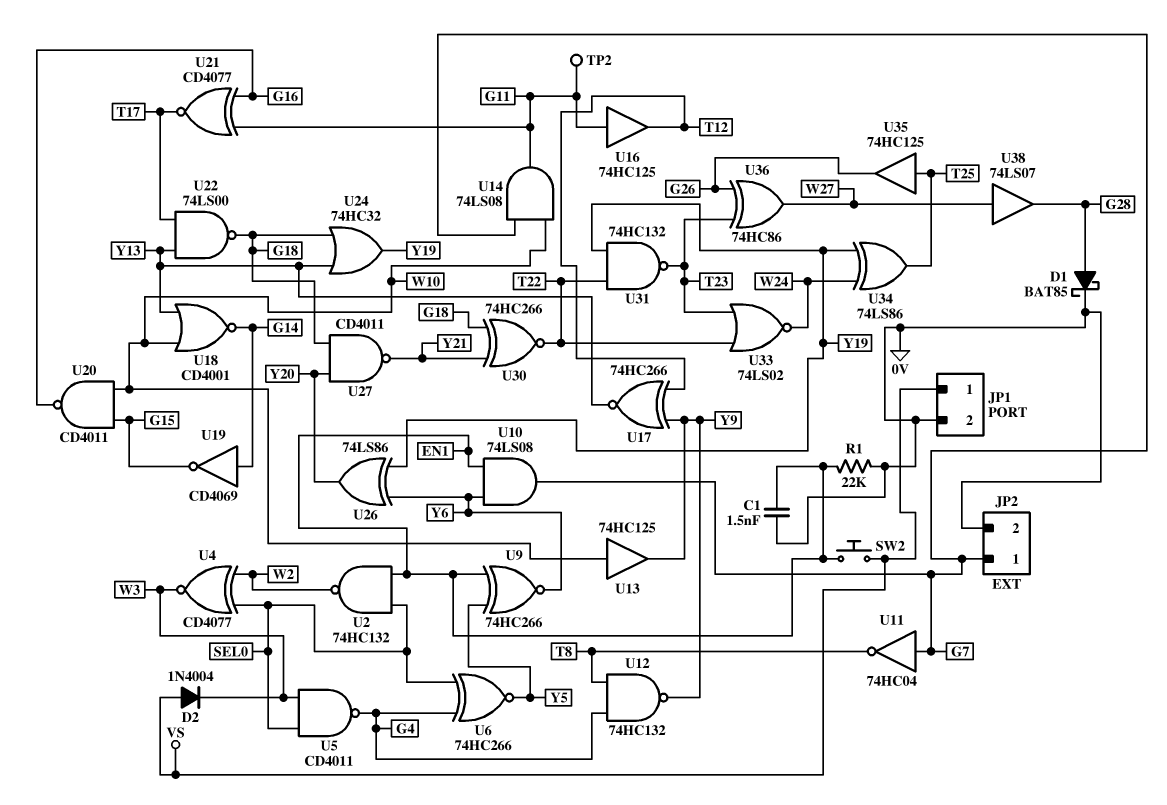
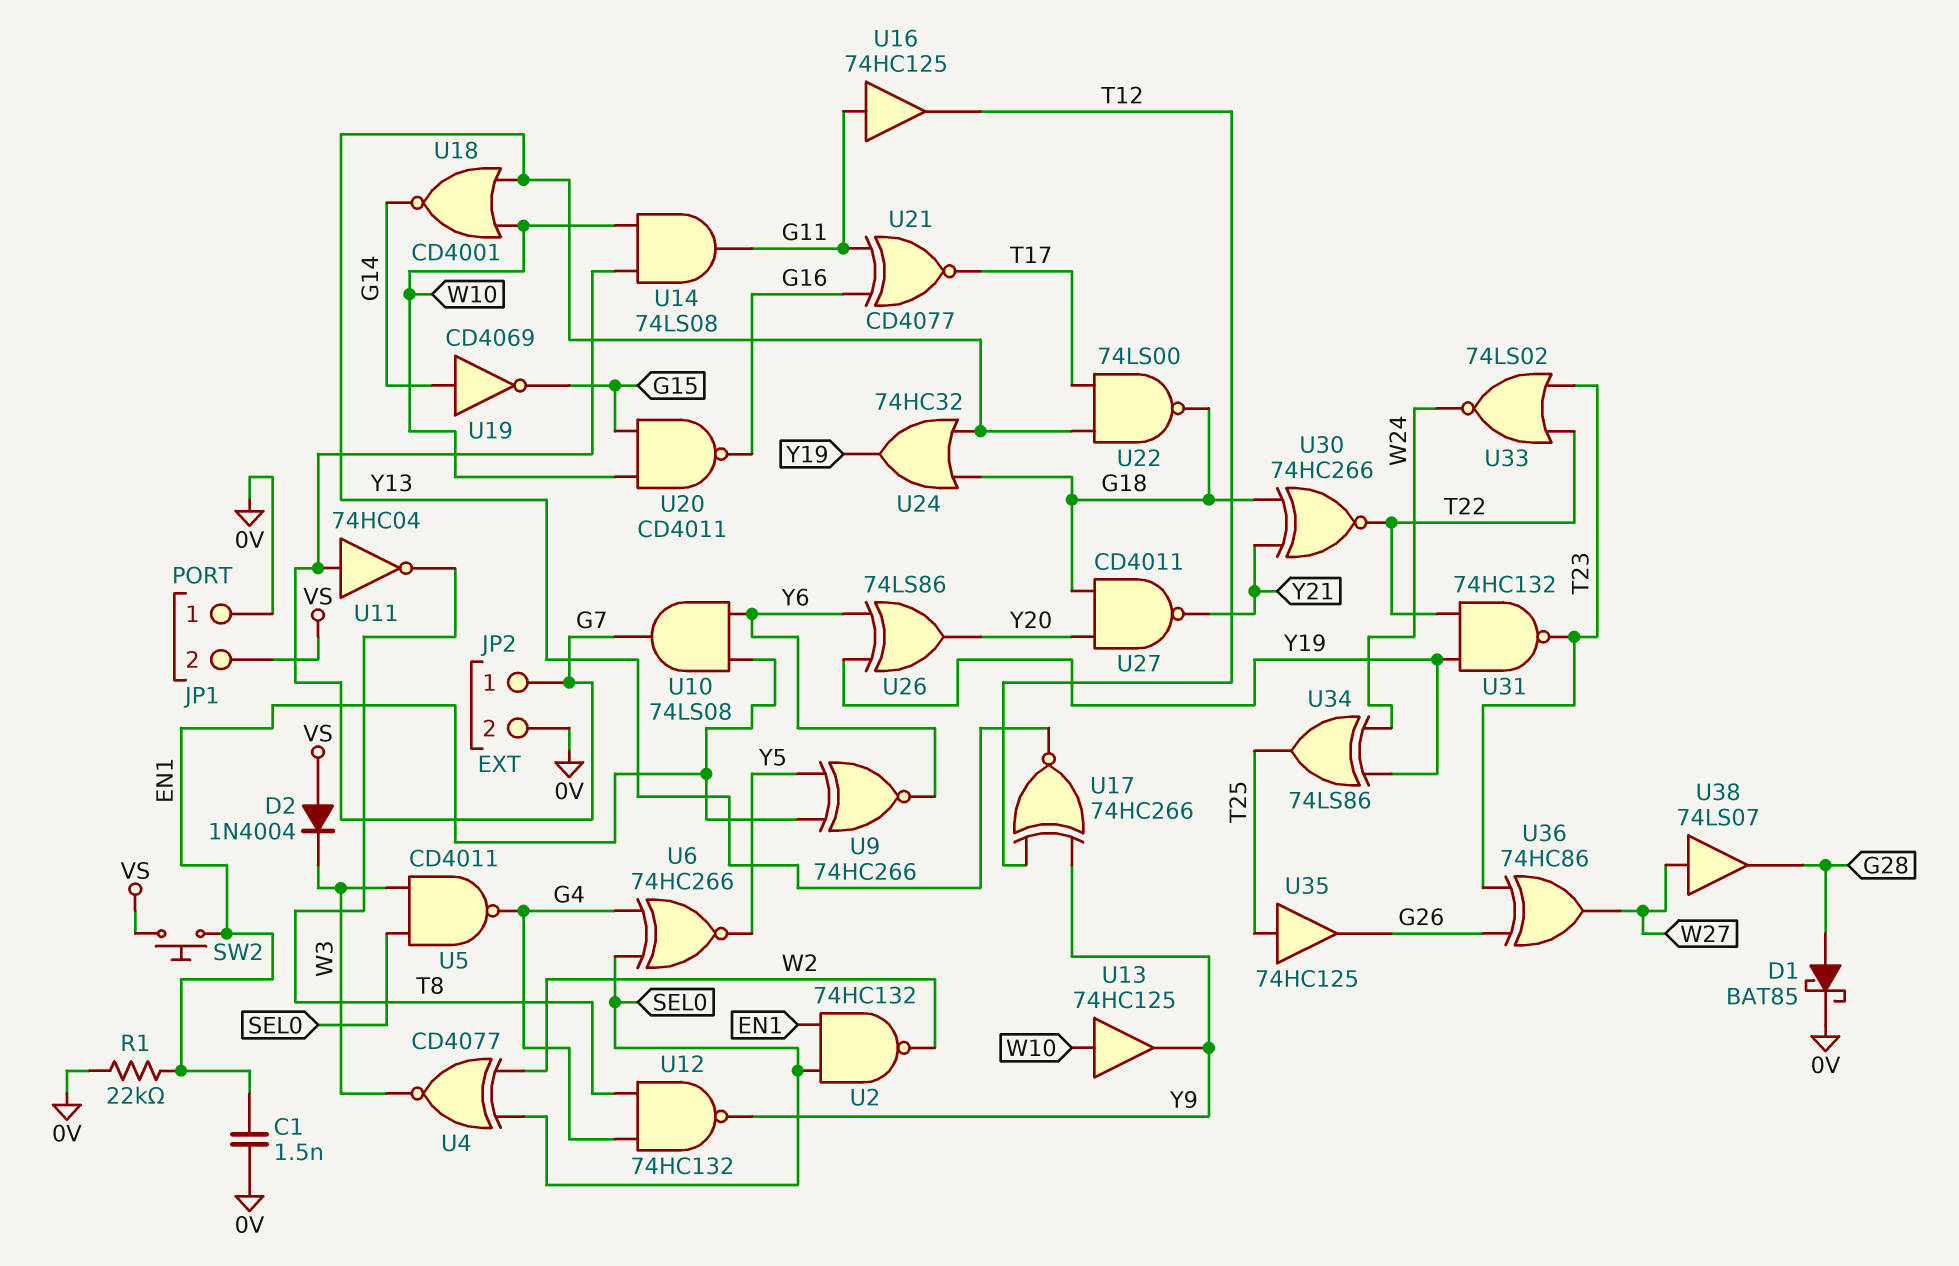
JP1 pin 1: VS -> 0V
JP1 pin 2: 0V -> VS
TP2: test point (G11) -> none

